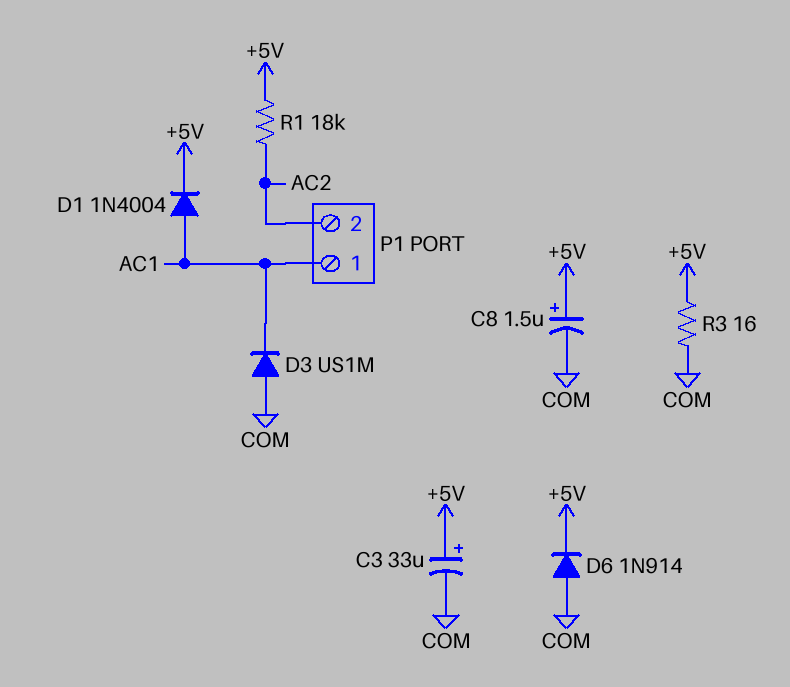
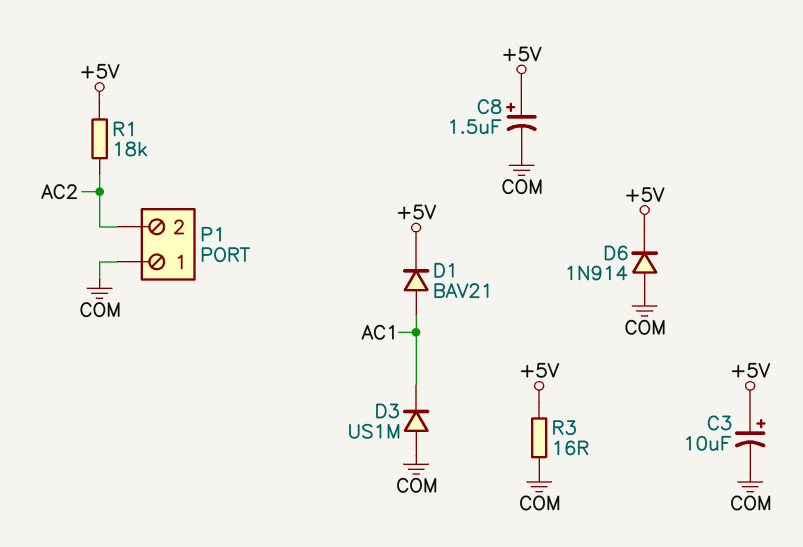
C3: 33uF (plus +5V, minus COM) -> 10uF (plus +5V, minus COM)
D1: diode 1N4004 (A AC1, K +5V) -> diode BAV21 (A AC1, K +5V)
P1 pin 1: AC1 -> COM

